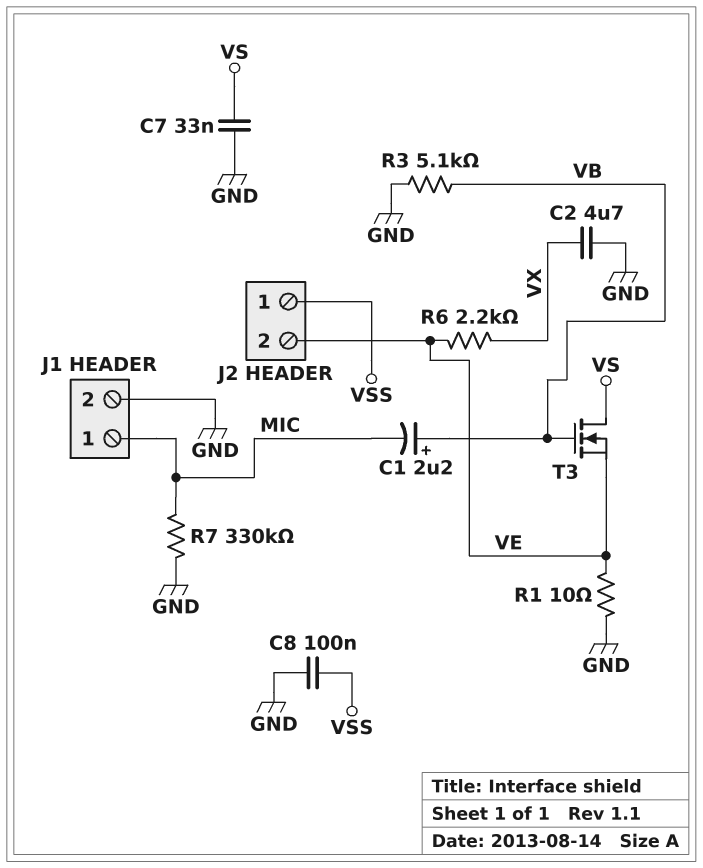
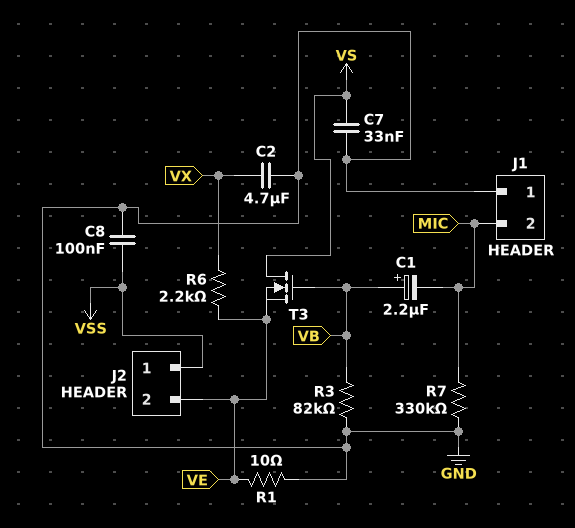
J1 pin 1: MIC -> GND
J1 pin 2: GND -> MIC
R3: 5.1k (GND, VB) -> 82k (GND, VB)

